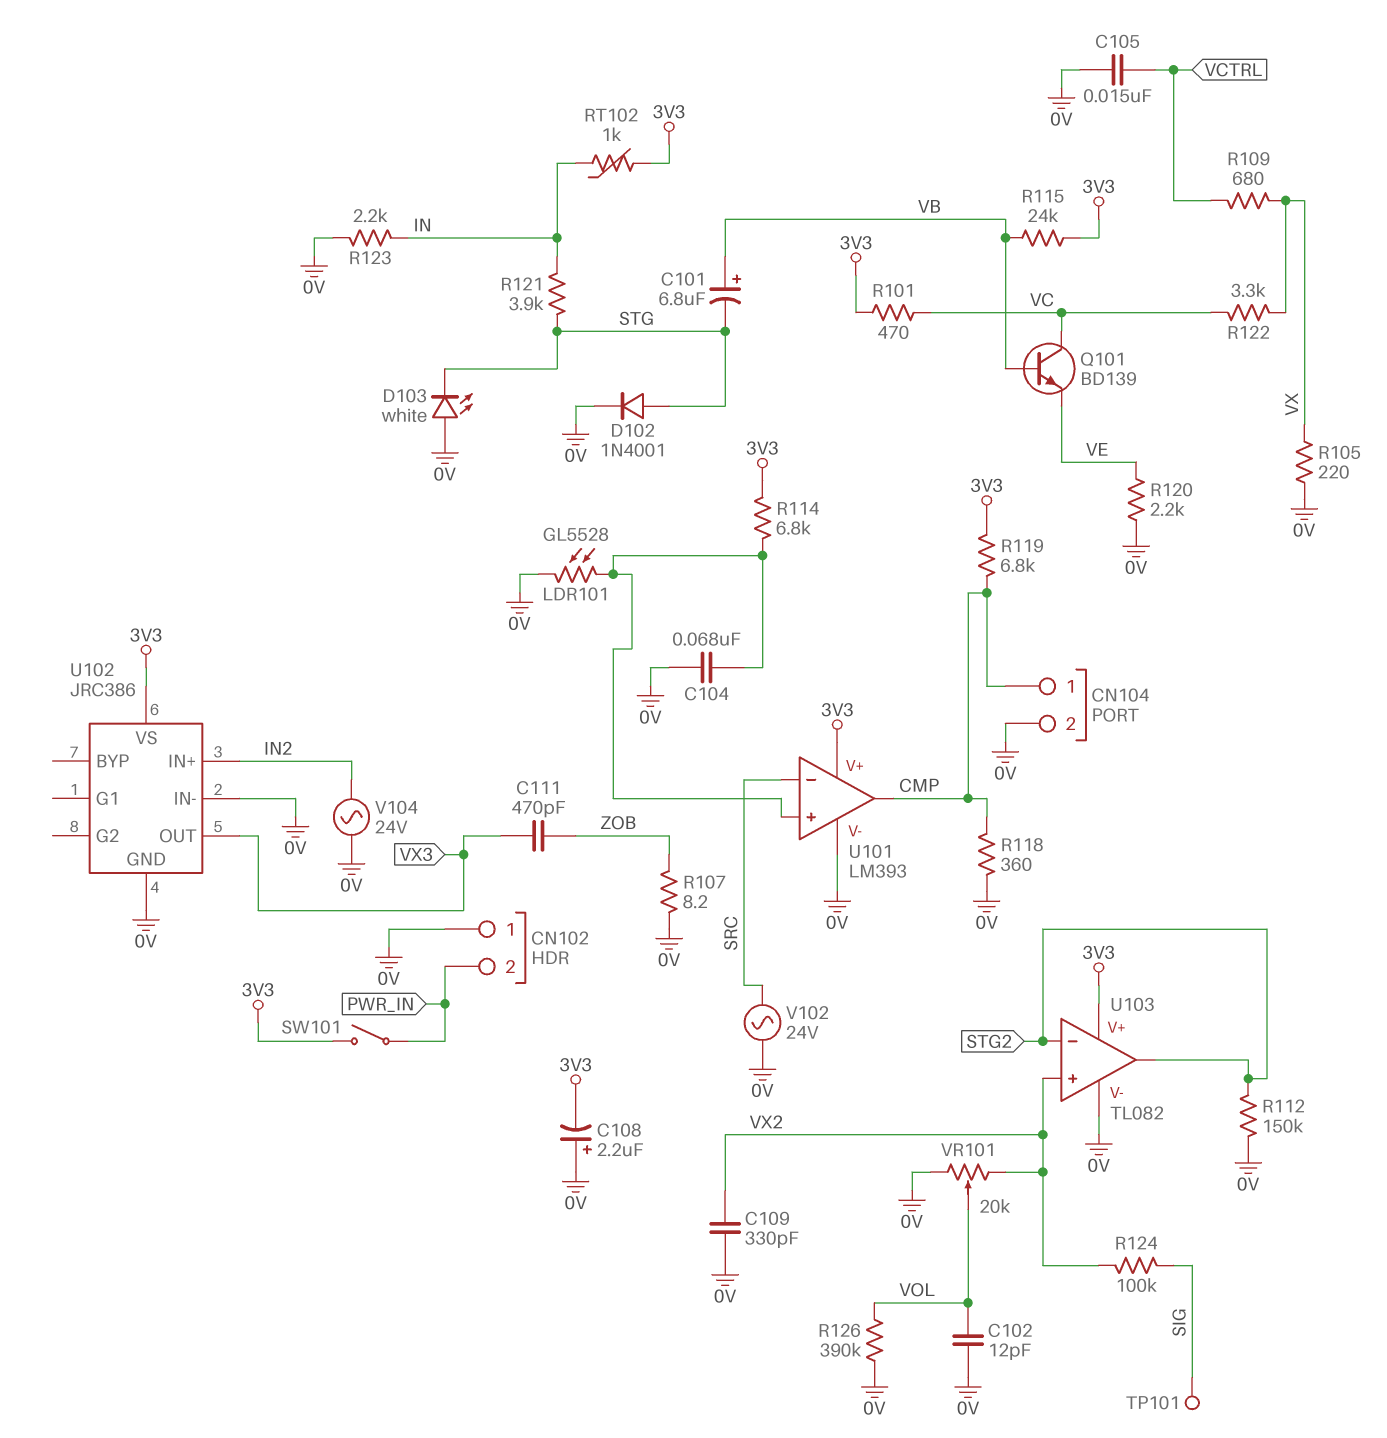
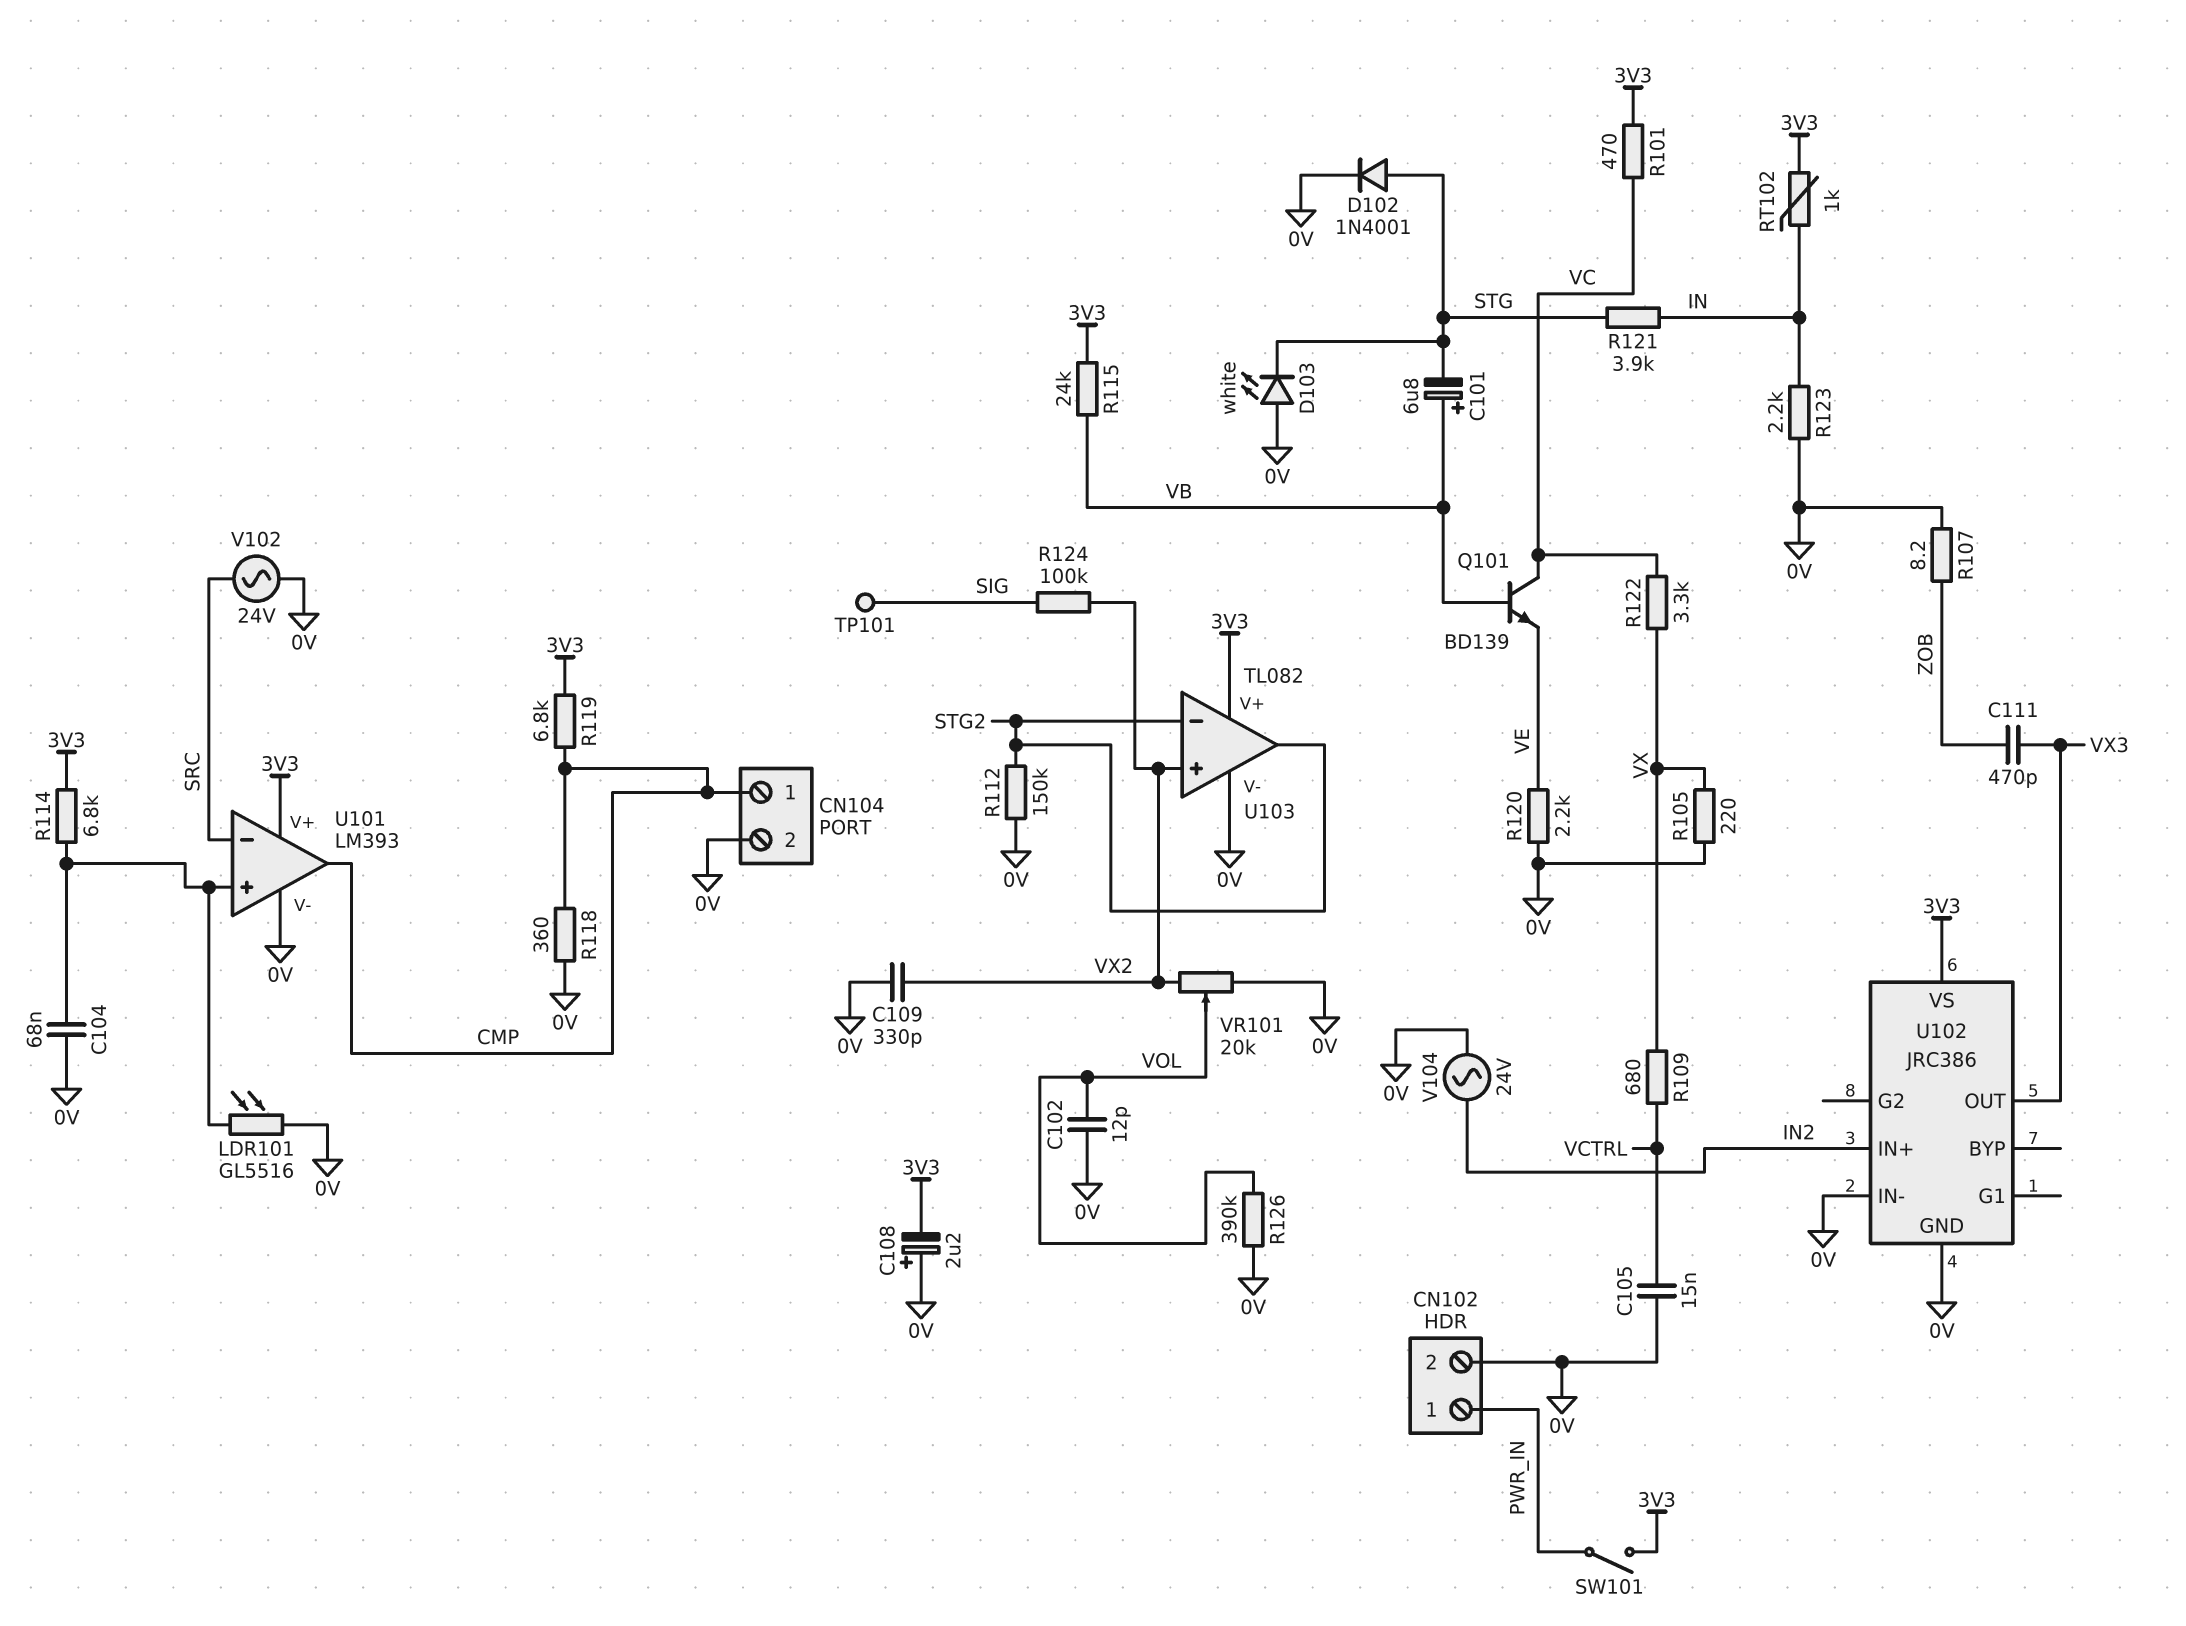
CN102 pin 1: 0V -> PWR_IN
CN102 pin 2: PWR_IN -> 0V
LDR101: GL5528 (0V, U101/in+) -> GL5516 (0V, U101/in+)

